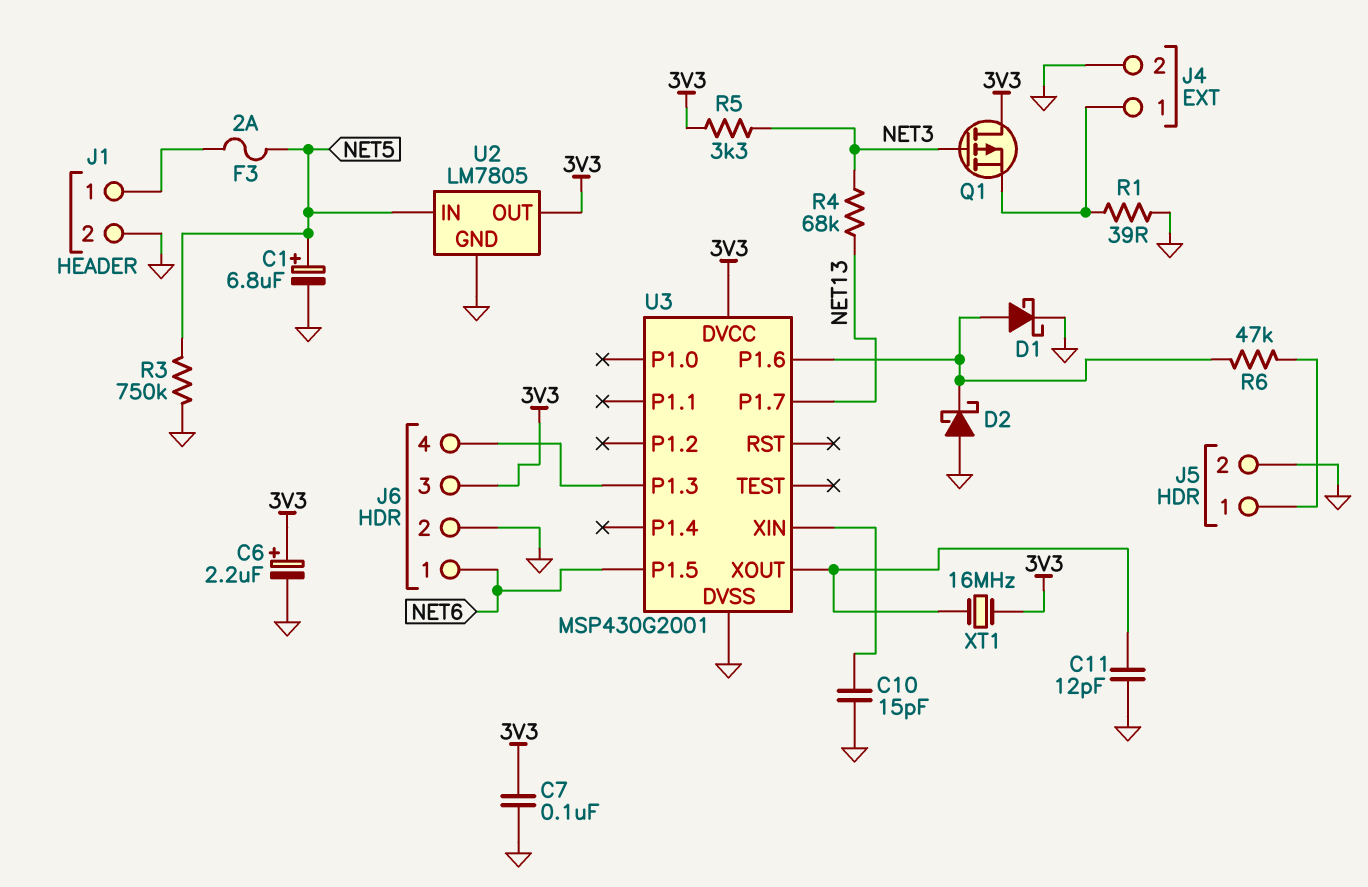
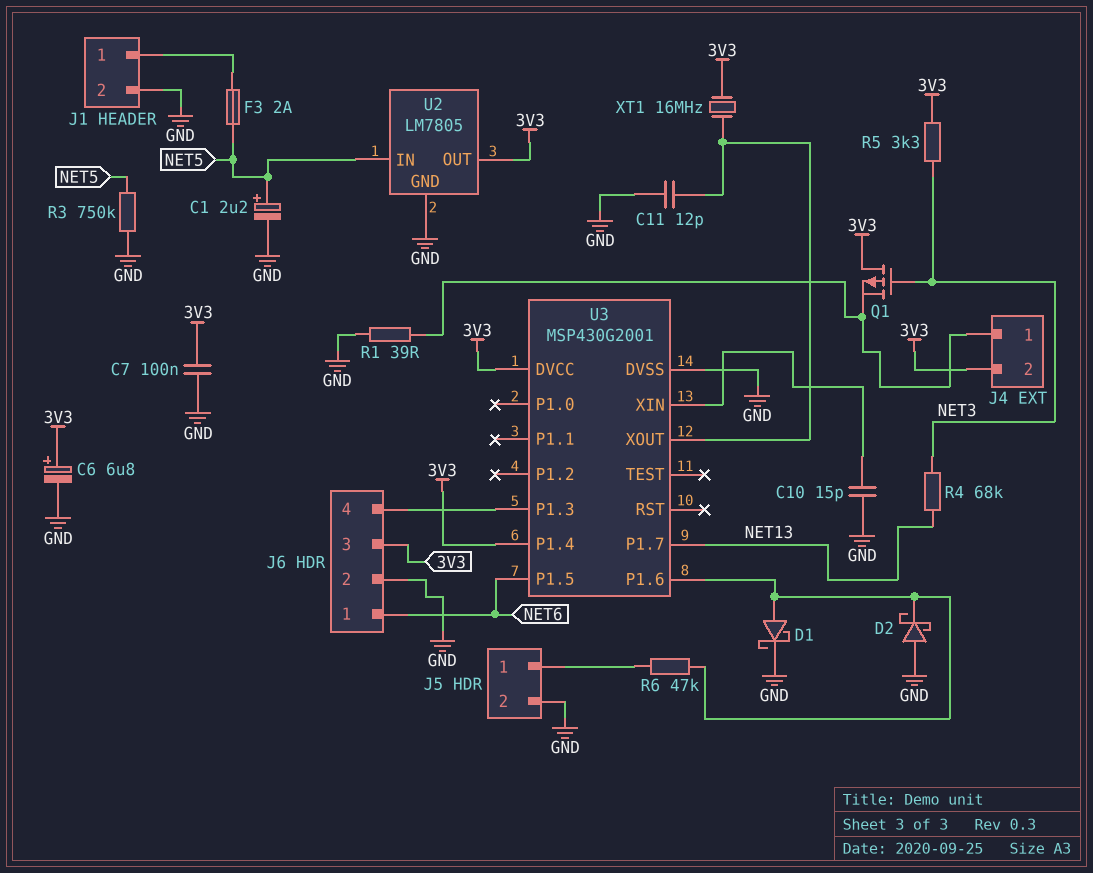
C1: 6.8uF (plus NET5, minus GND) -> 2.2uF (plus NET5, minus GND)
C6: 2.2uF (plus 3V3, minus GND) -> 6.8uF (plus 3V3, minus GND)
J4 pin 2: GND -> 3V3
U3 pin P1.4: none -> 3V3

